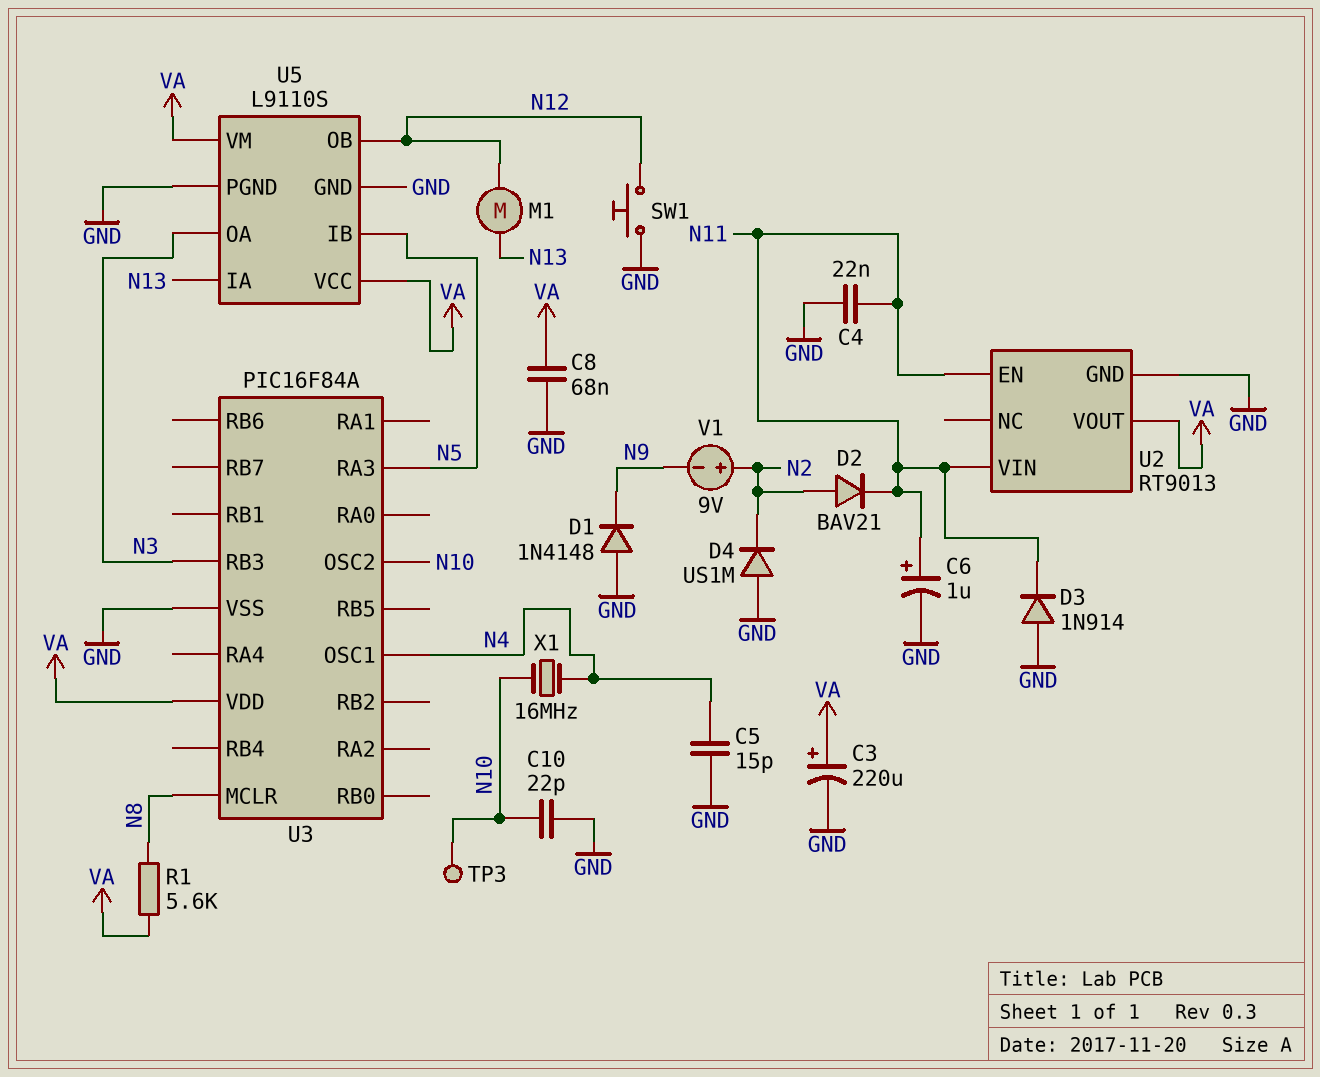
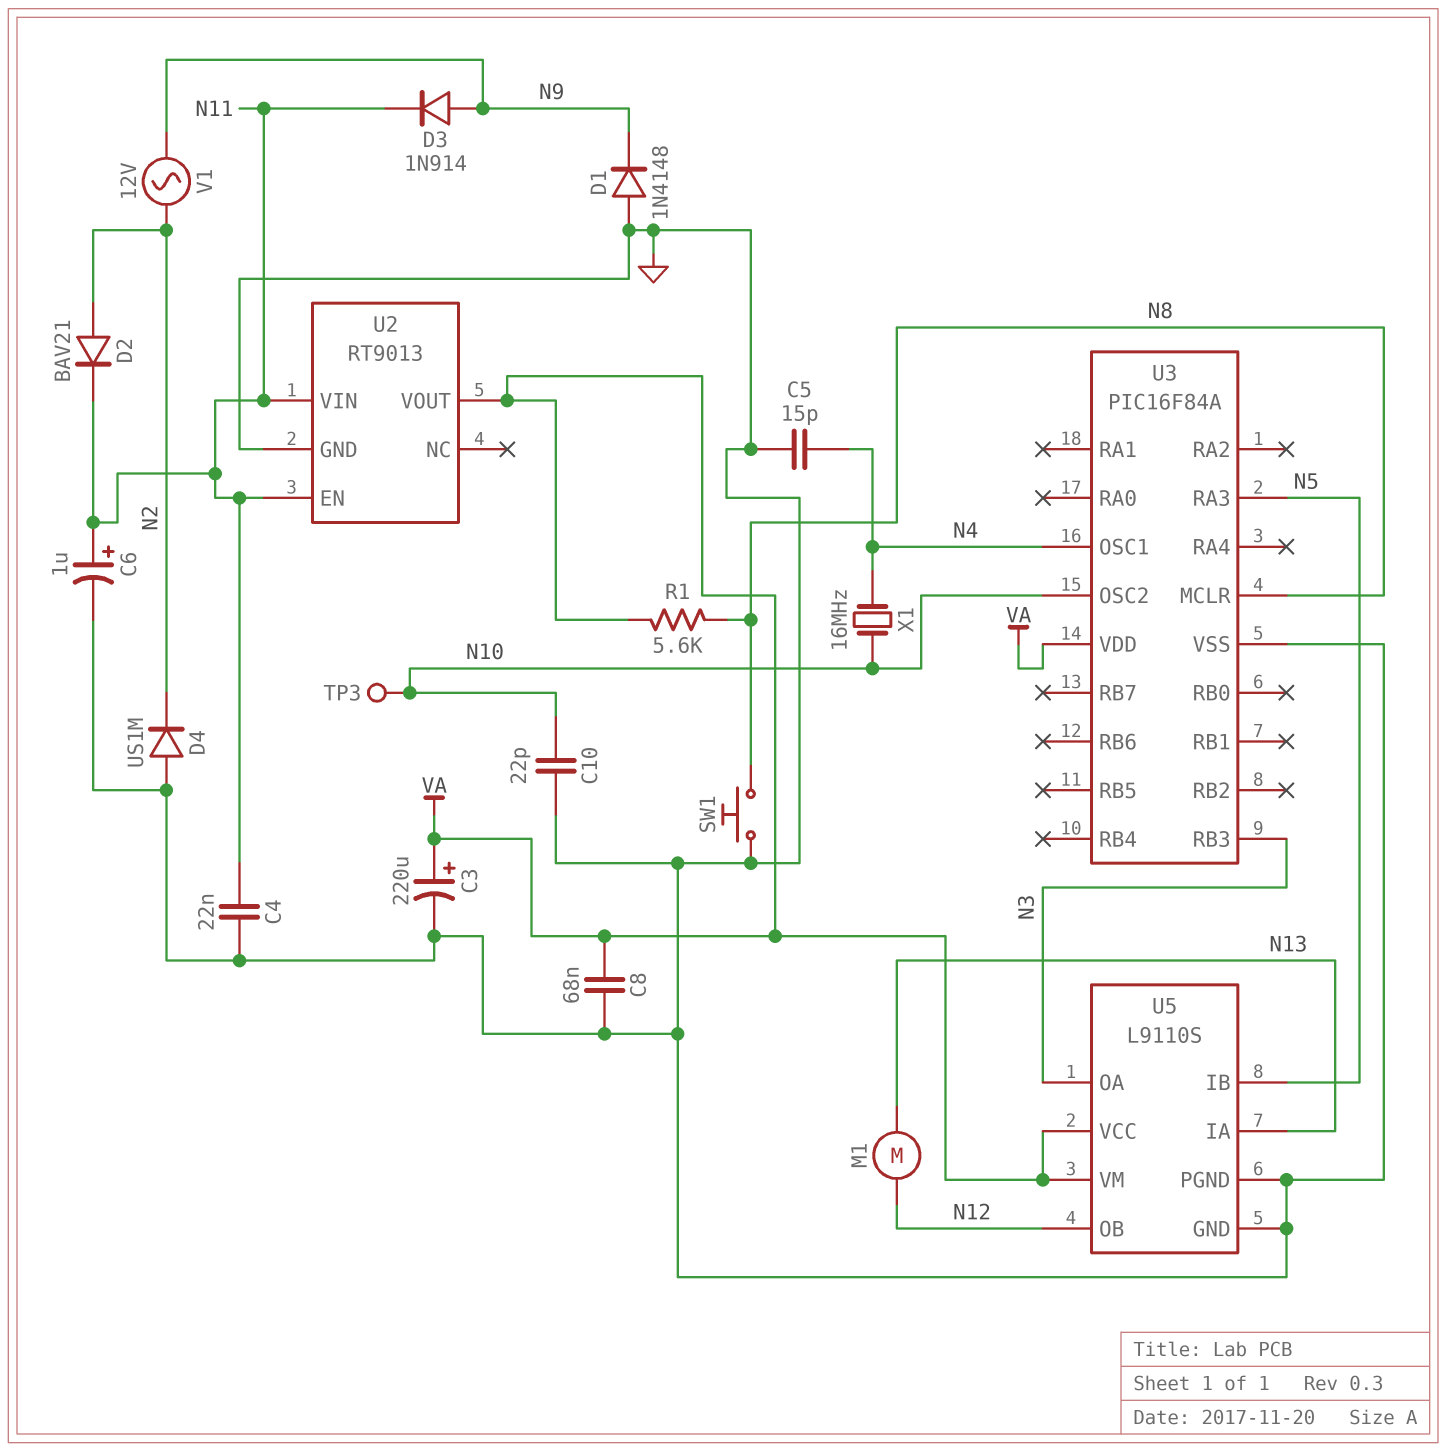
D3: diode 1N914 (A GND, K N11) -> diode 1N914 (A N9, K N11)
SW1: button (GND, N12) -> button (GND, N8)
V1: 9V (plus N2, minus N9) -> AC 12V (N2, N9)

